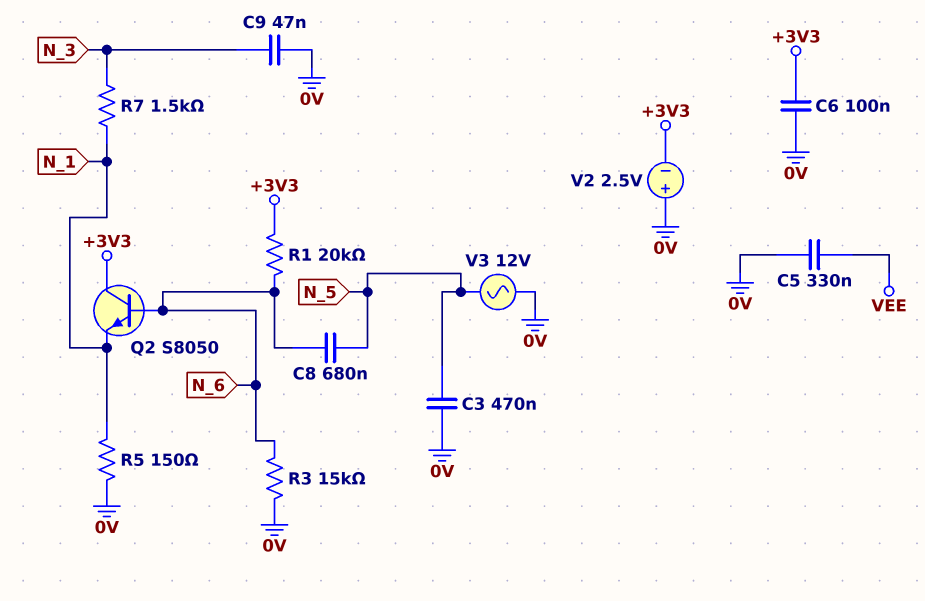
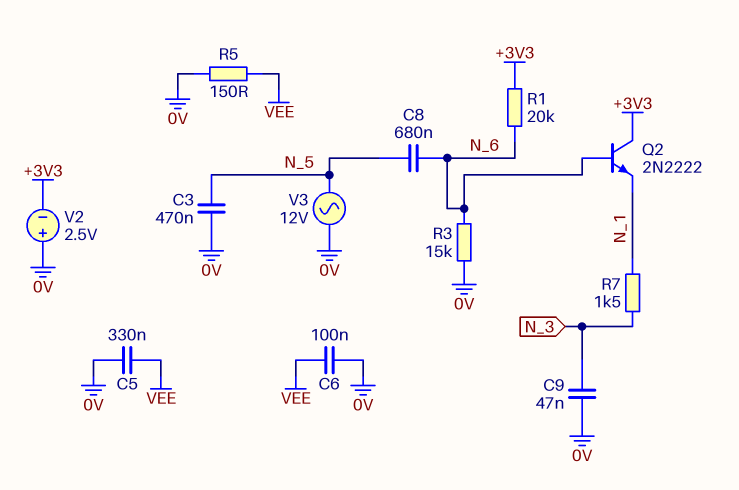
C6: 100nF (+3V3, 0V) -> 100nF (0V, VEE)
Q2: NPN S8050 (B N_6, C +3V3, E N_1) -> NPN 2N2222 (B N_6, C +3V3, E N_1)
R5: 150 (0V, N_1) -> 150 (0V, VEE)

